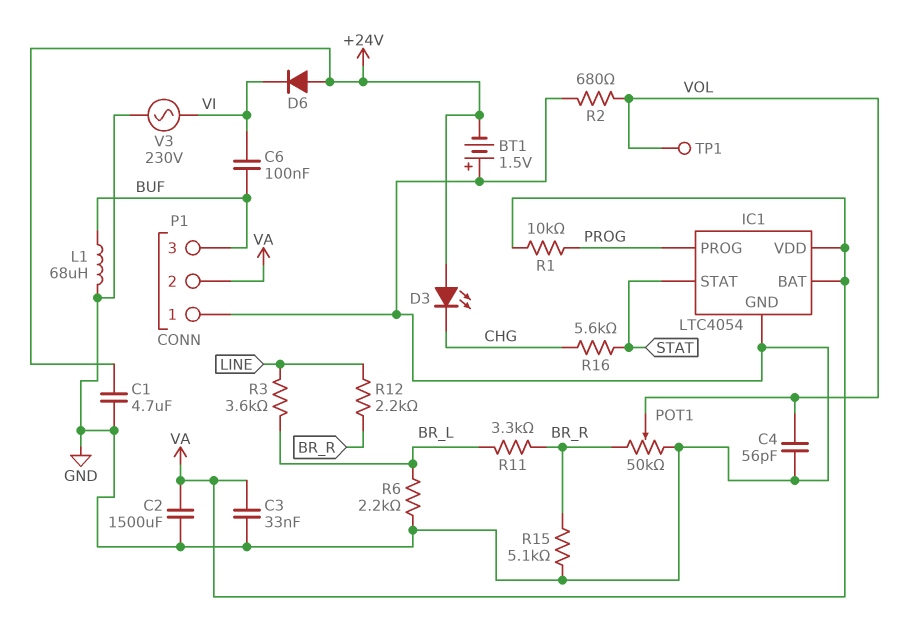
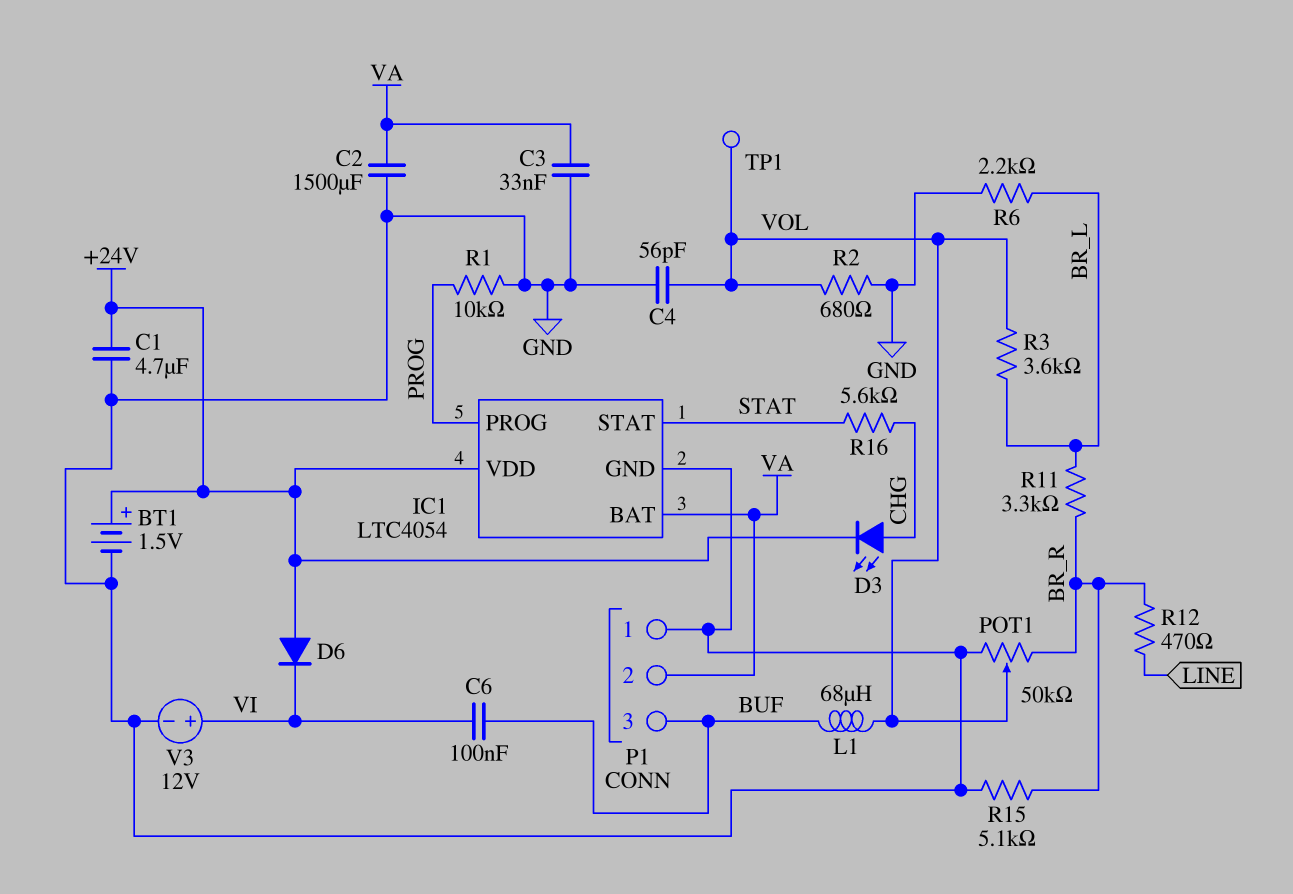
BT1: 1.5V (plus GND, minus +24V) -> 1.5V (plus +24V, minus GND)
D3: LED (A +24V, K CHG) -> LED (A CHG, K +24V)
IC1 pin VDD: VA -> +24V
L1: 68uH (BUF, GND) -> 68uH (BUF, VOL)
R1: 10k (PROG, VA) -> 10k (GND, PROG)
R3: 3.6k (BR_L, LINE) -> 3.6k (BR_L, VOL)
R12: 2.2k (BR_R, LINE) -> 470 (BR_R, LINE)
V3: AC 230V (GND, VI) -> 12V (plus VI, minus GND)

